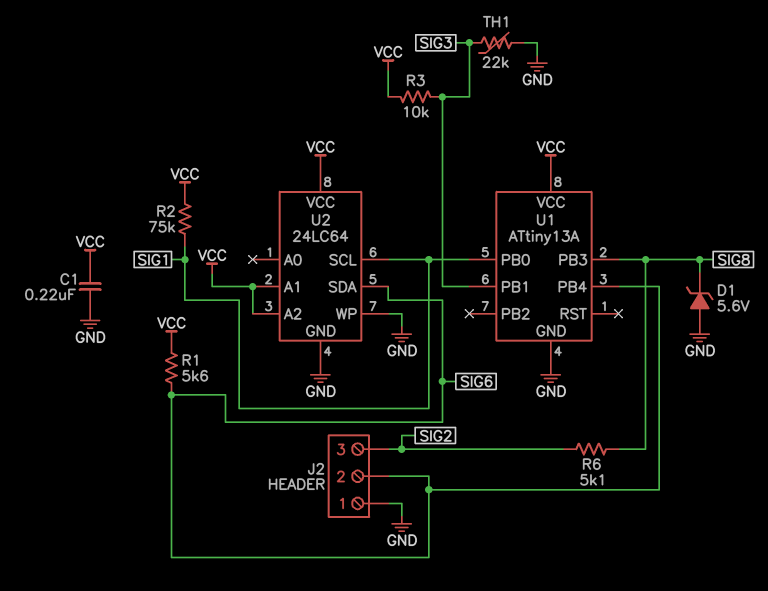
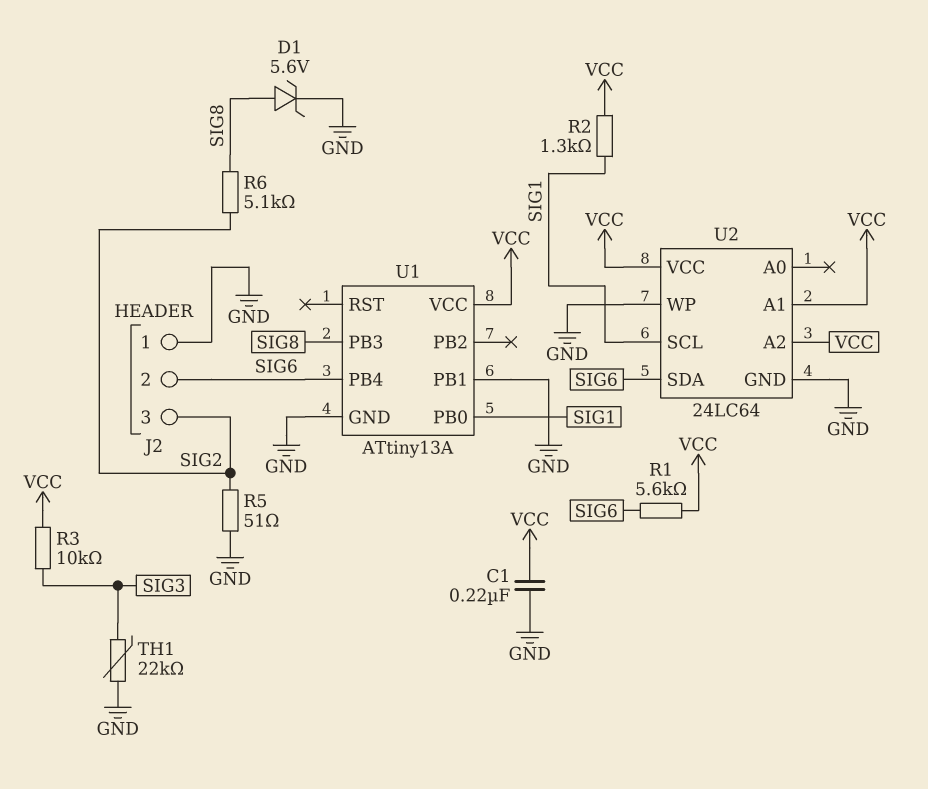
D1: zener 5.6V (A GND, K SIG8) -> zener 5.6V (A SIG8, K GND)
R2: 75k (SIG1, VCC) -> 1.3k (SIG1, VCC)
R5: none -> 51 (GND, SIG2)
U1 pin PB1: SIG3 -> GND

